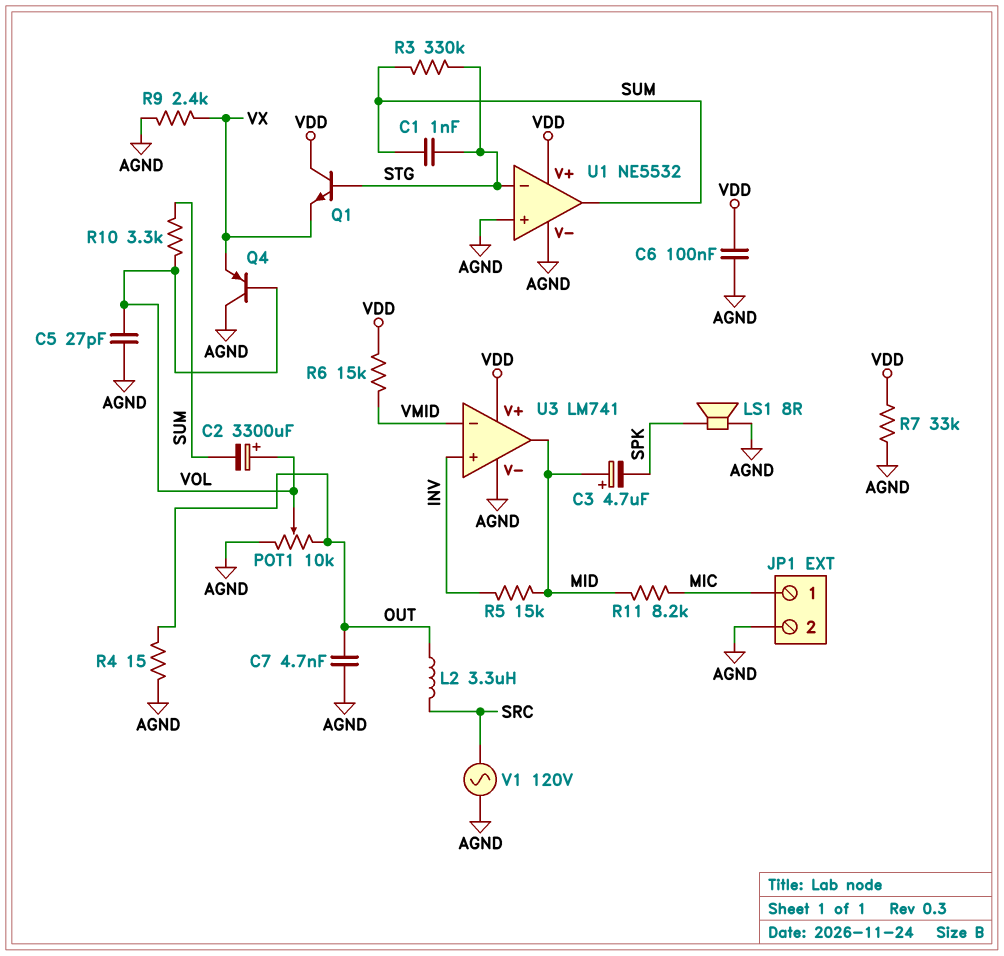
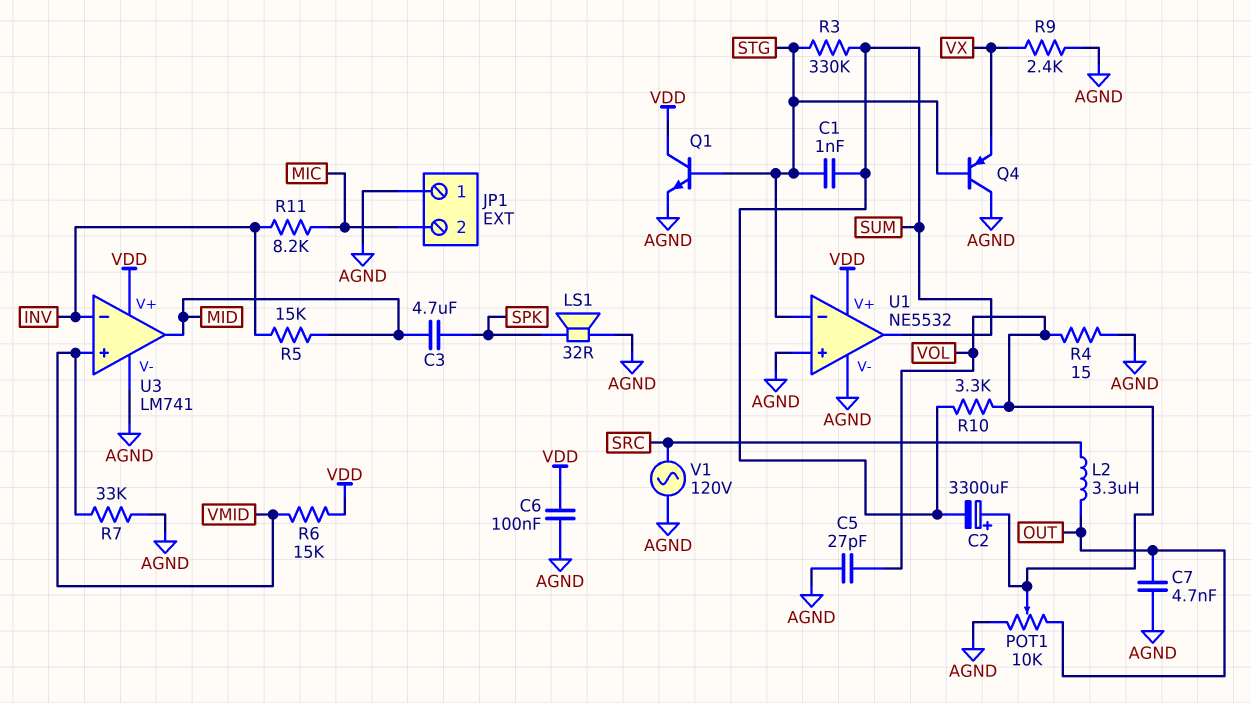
C3: 4.7uF (plus MID, minus SPK) -> 4.7uF (MID, SPK)
JP1 pin 1: MIC -> AGND
JP1 pin 2: AGND -> MIC
LS1: speaker 8R (AGND, SPK) -> speaker 32R (AGND, SPK)
Q1: NPN (B STG, C VDD, E VX) -> NPN (B STG, C VDD, E AGND)
Q4: PNP (B VOL, C AGND, E VX) -> PNP (B STG, C AGND, E VX)
R4: 15 (AGND, OUT) -> 15 (AGND, VOL)
R7: 33k (AGND, VDD) -> 33k (AGND, VMID)
R11: 8.2k (MIC, MID) -> 8.2k (INV, MIC)
U3 pin in+: INV -> VMID
U3 pin in-: VMID -> INV

